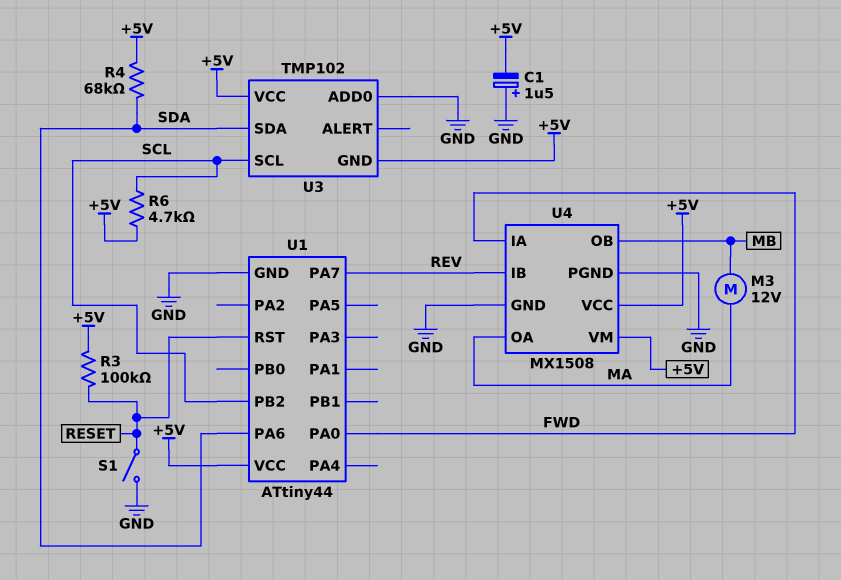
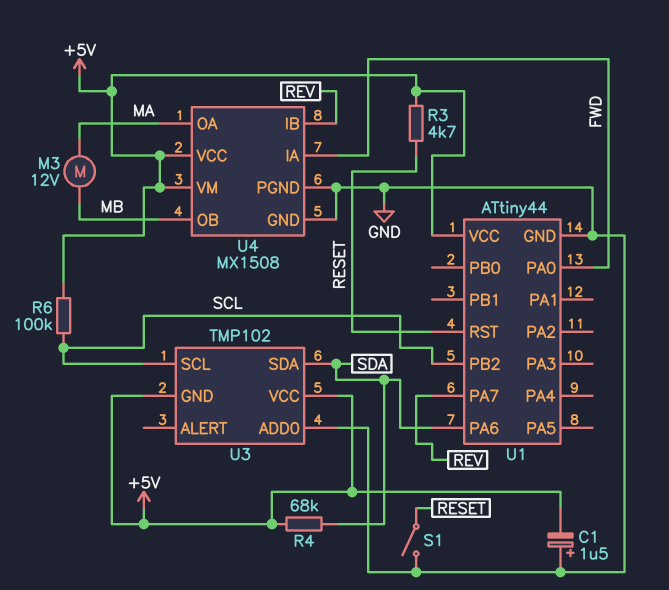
R3: 100k (+5V, RESET) -> 4.7k (+5V, RESET)
R6: 4.7k (+5V, SCL) -> 100k (+5V, SCL)

